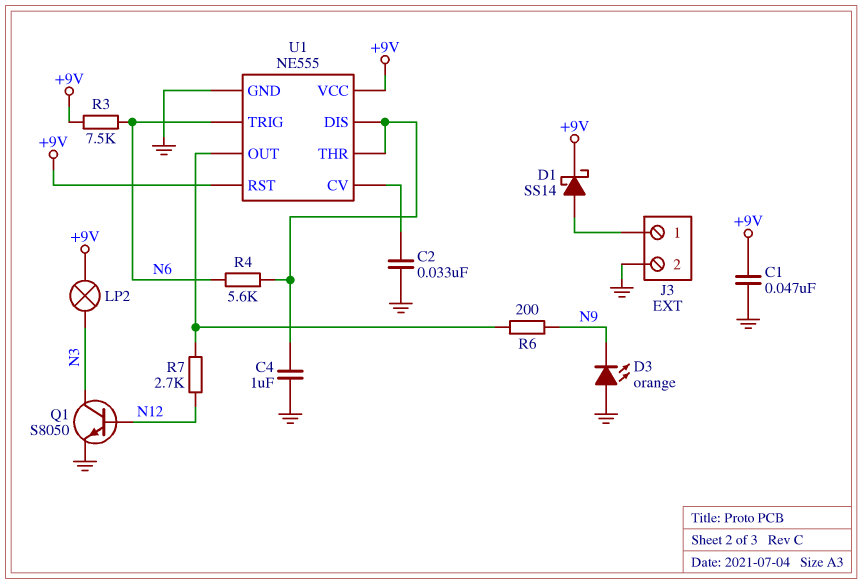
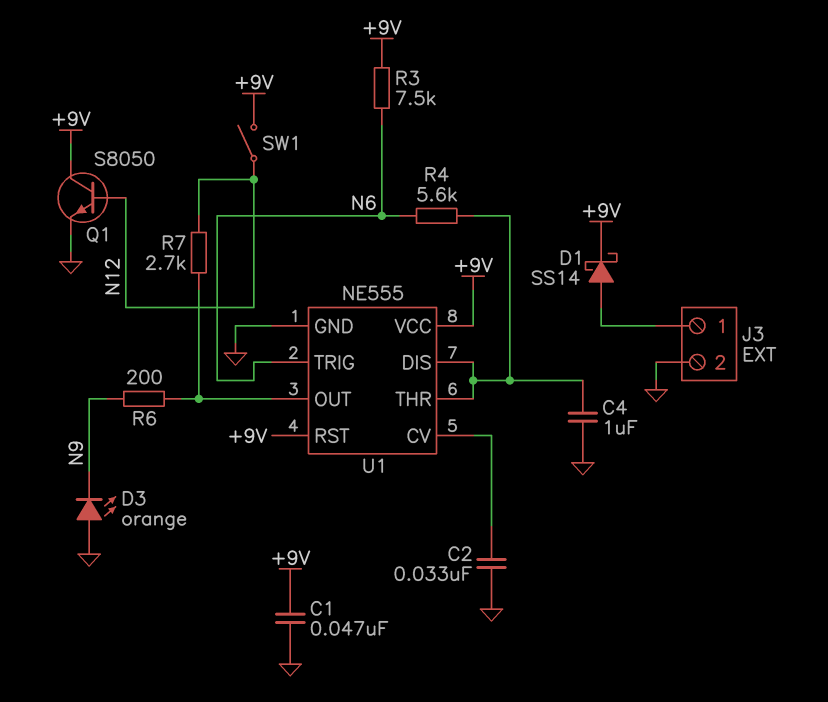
LP2: lamp (+9V, N3) -> none
Q1: NPN S8050 (B N12, C N3, E GND) -> NPN S8050 (B N12, C +9V, E GND)
SW1: none -> switch (+9V, N12)

